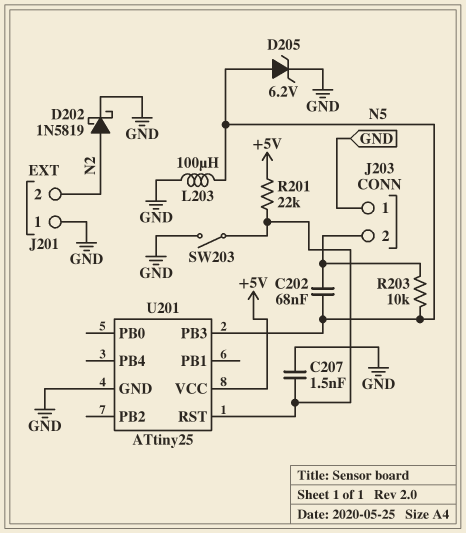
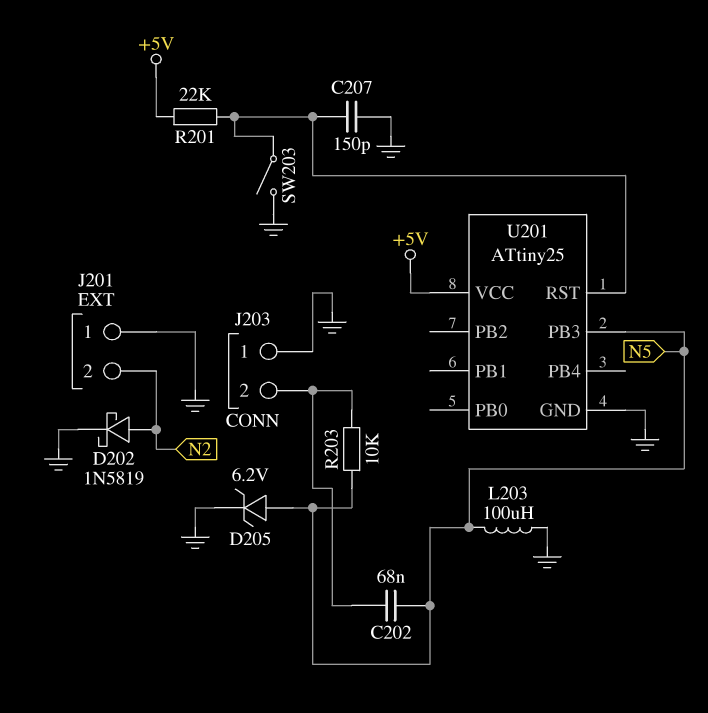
C207: 1.5nF (GND, U201/RST) -> 150pF (GND, U201/RST)

